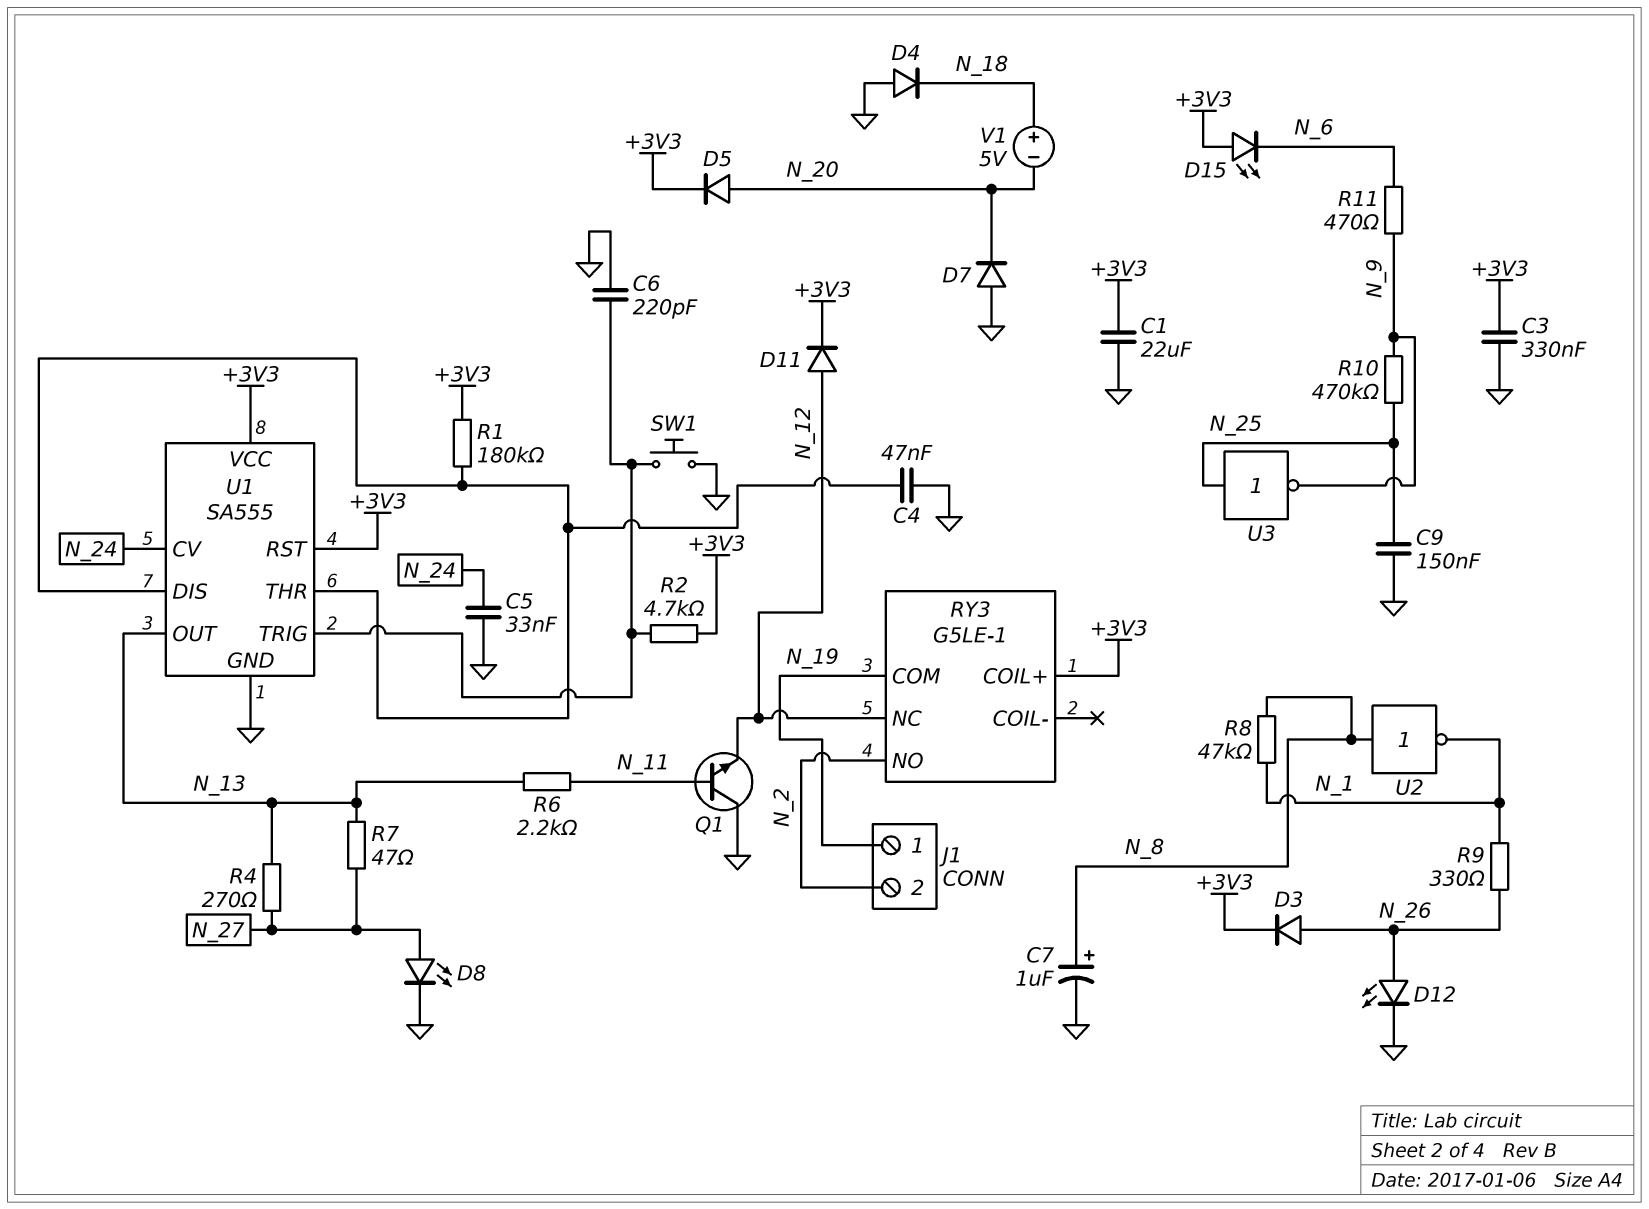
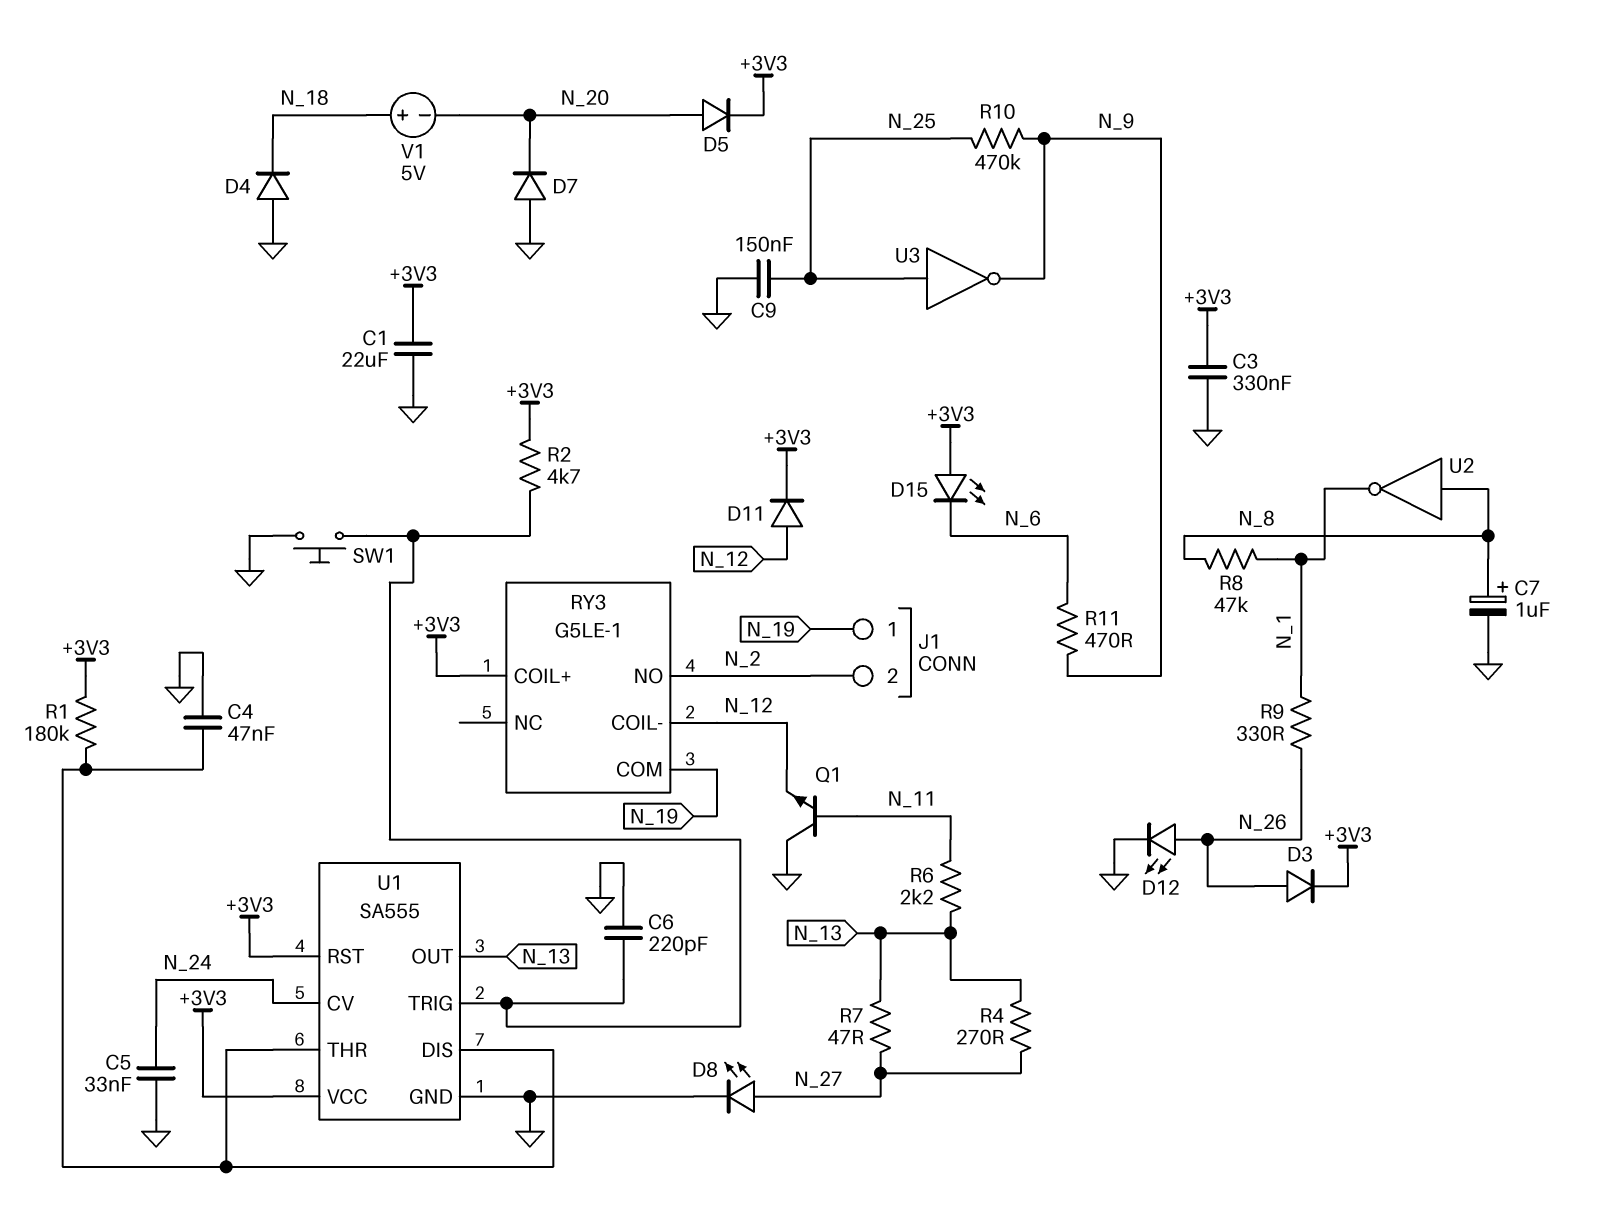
RY3 pin COIL-: none -> N_12
RY3 pin NC: N_12 -> none

